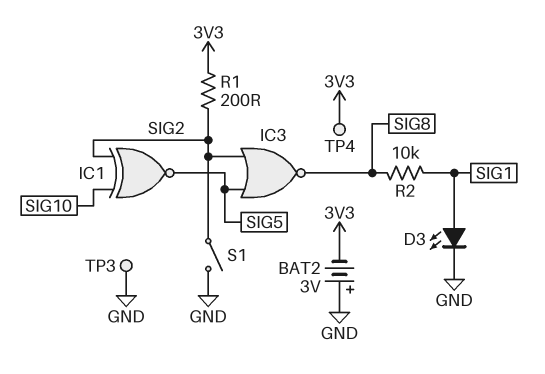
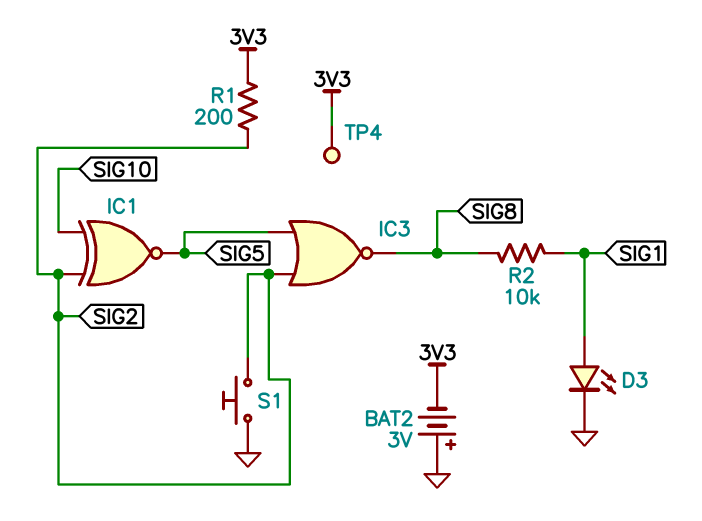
S1: switch (GND, SIG2) -> button (GND, SIG2)
TP3: test point (GND) -> none

